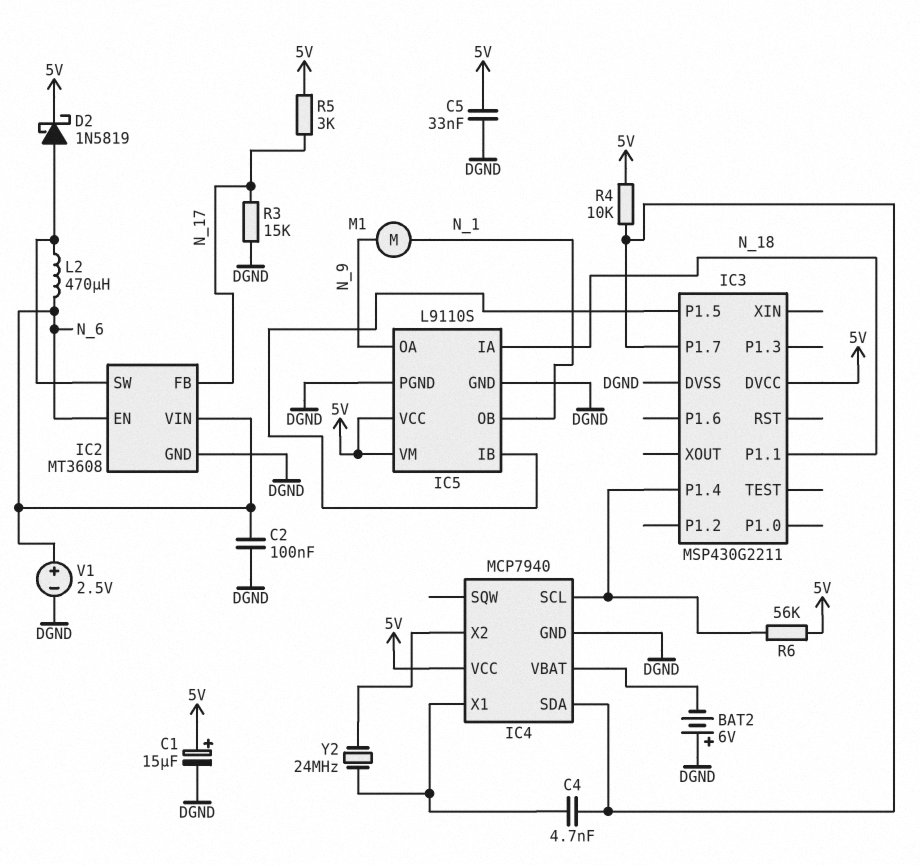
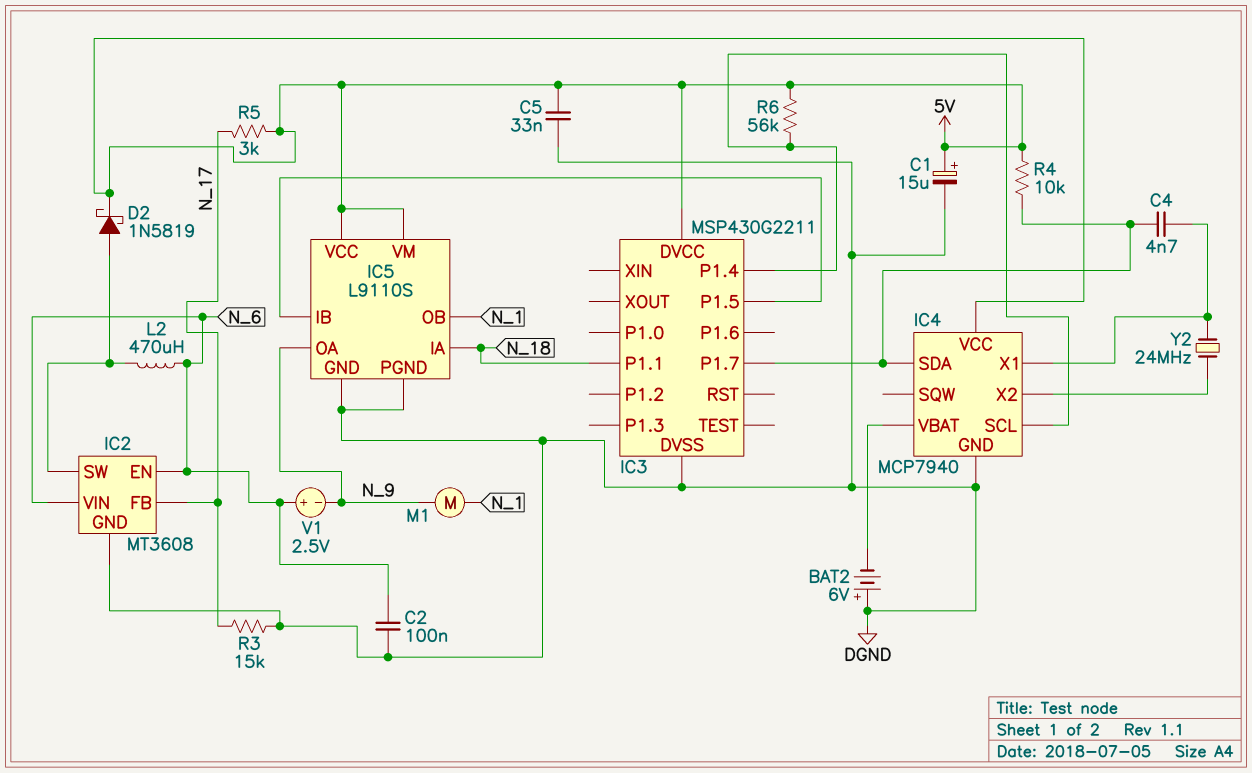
V1: 2.5V (plus N_6, minus DGND) -> 2.5V (plus N_6, minus N_9)

